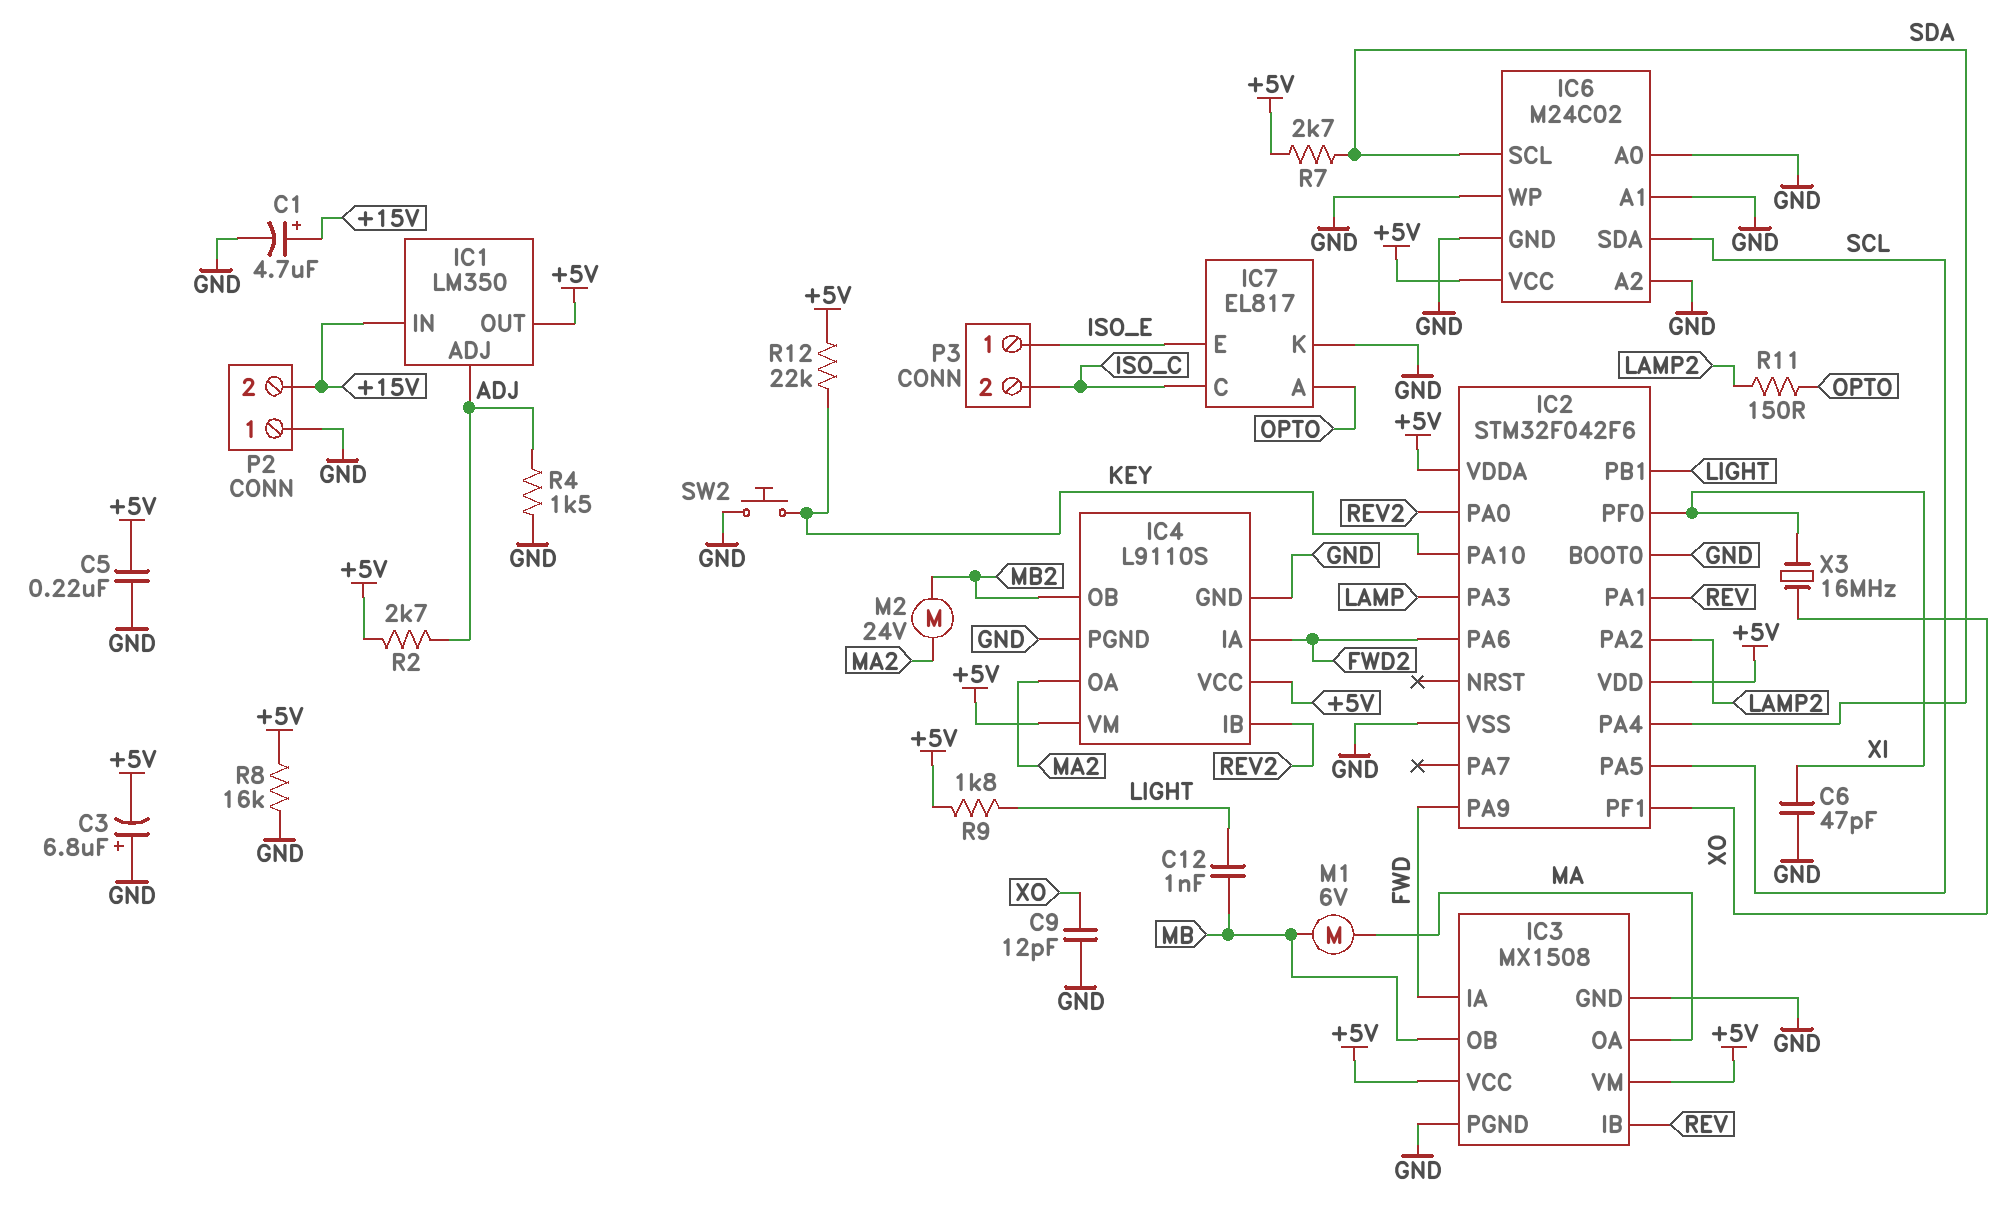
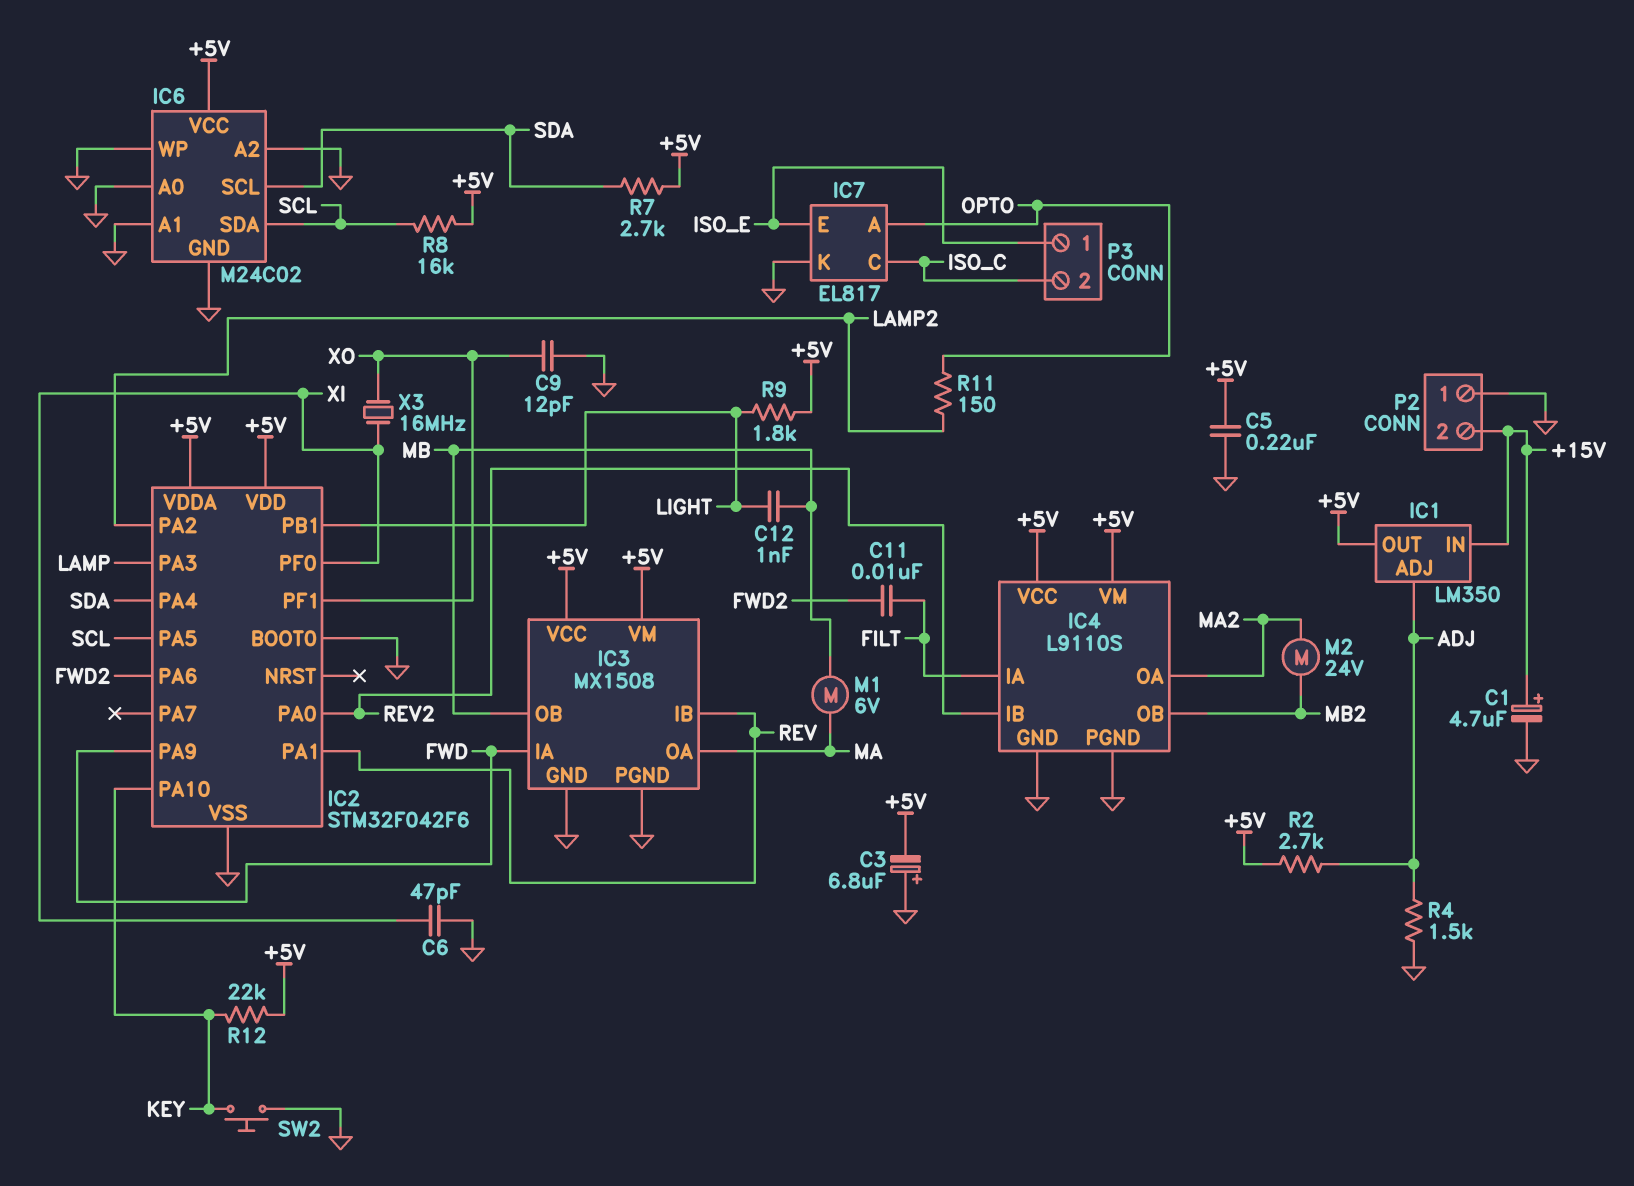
C11: none -> 10nF (FILT, FWD2)
IC4 pin IA: FWD2 -> FILT
R8: 16k (+5V, GND) -> 16k (+5V, SCL)

